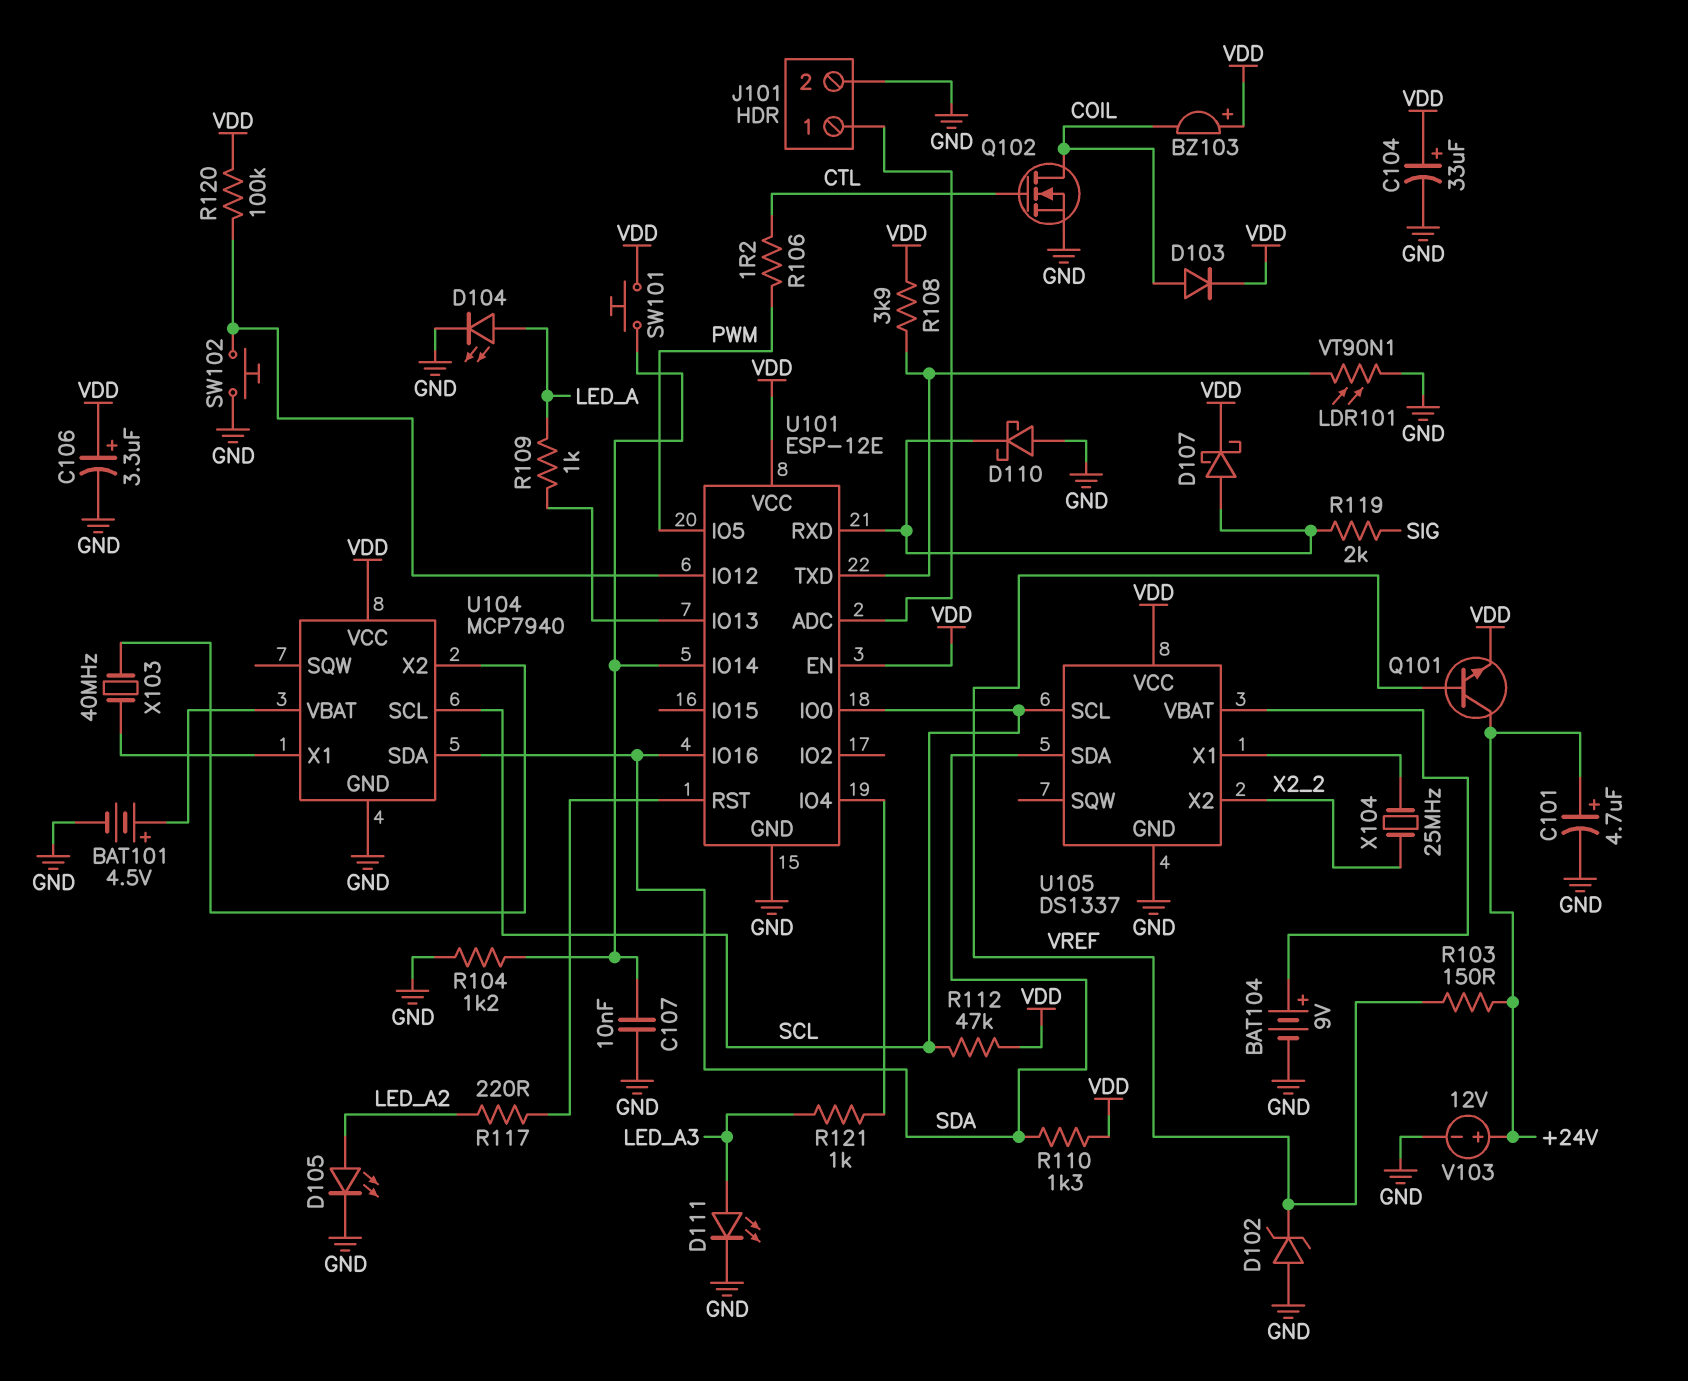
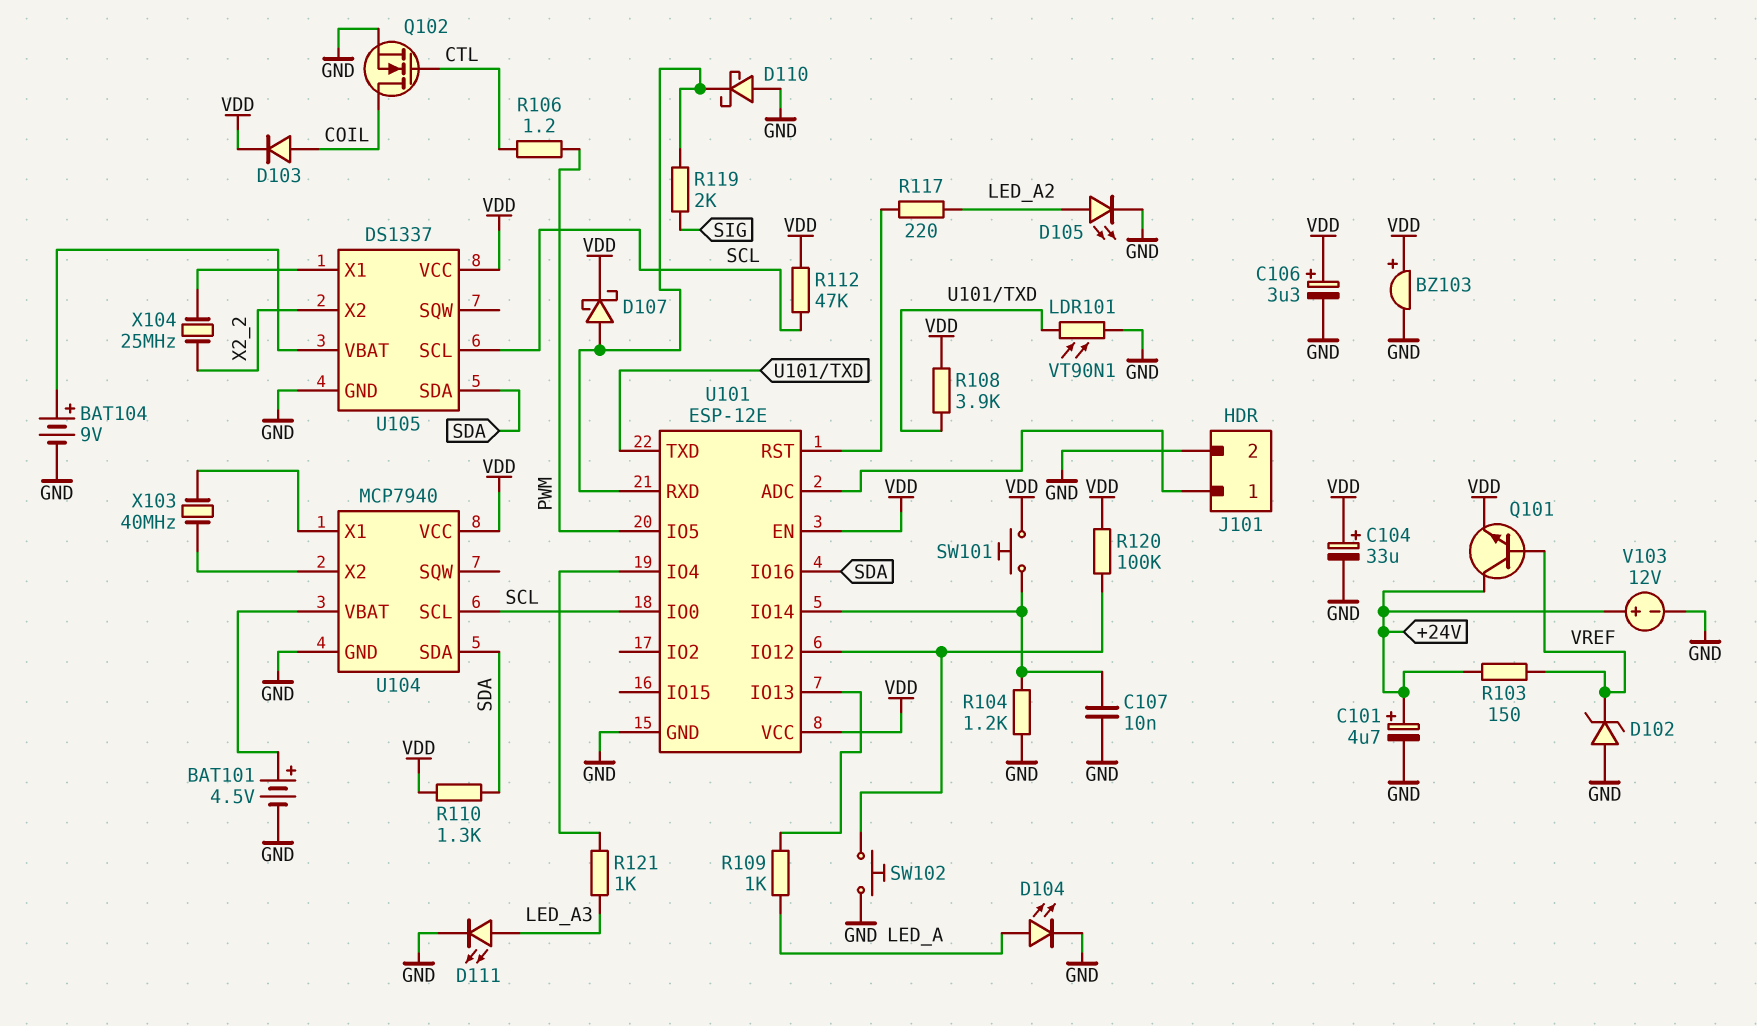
BZ103: buzzer (plus VDD, minus COIL) -> buzzer (plus VDD, minus GND)

